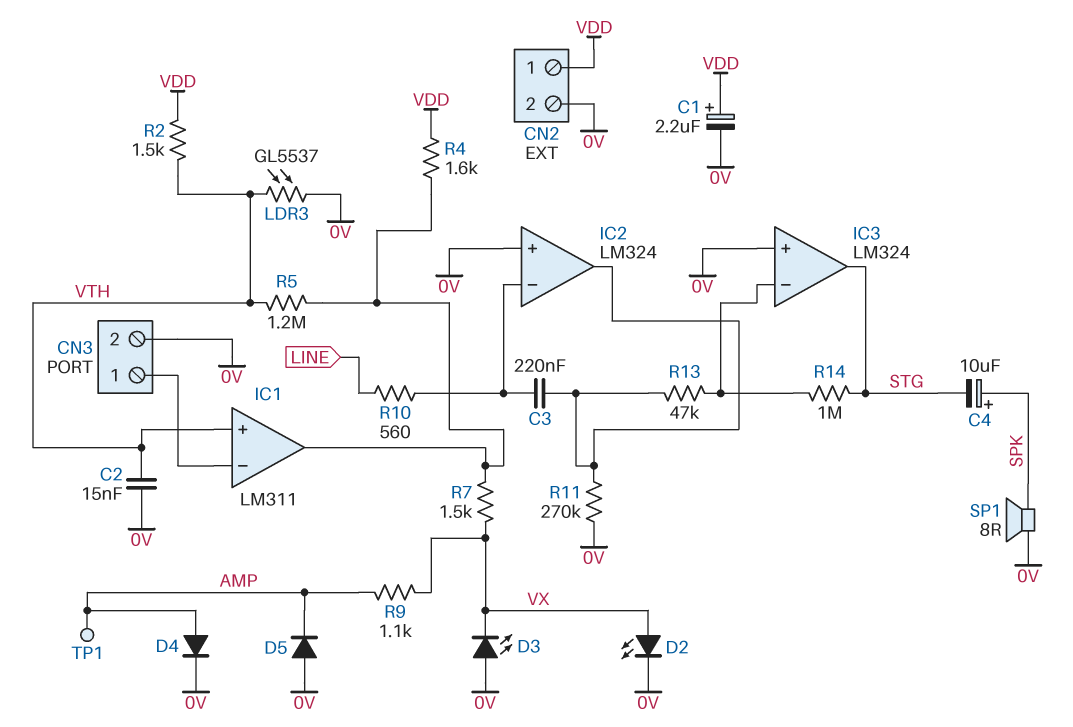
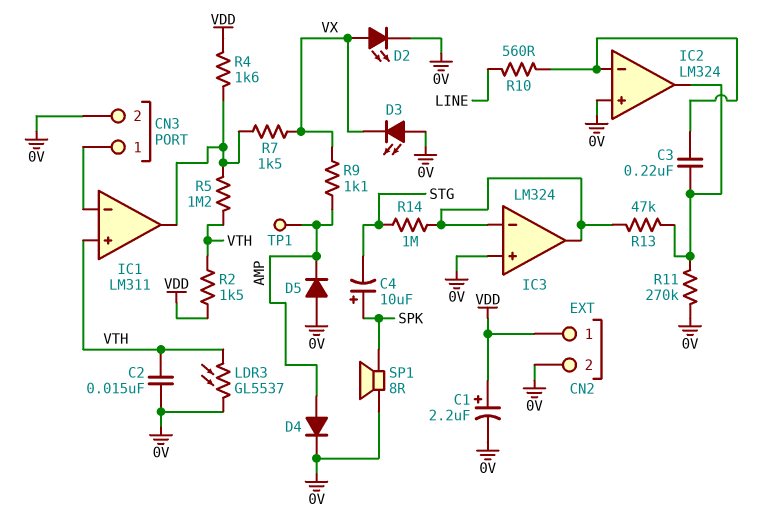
IC3 pin out: STG -> IC3/in-

